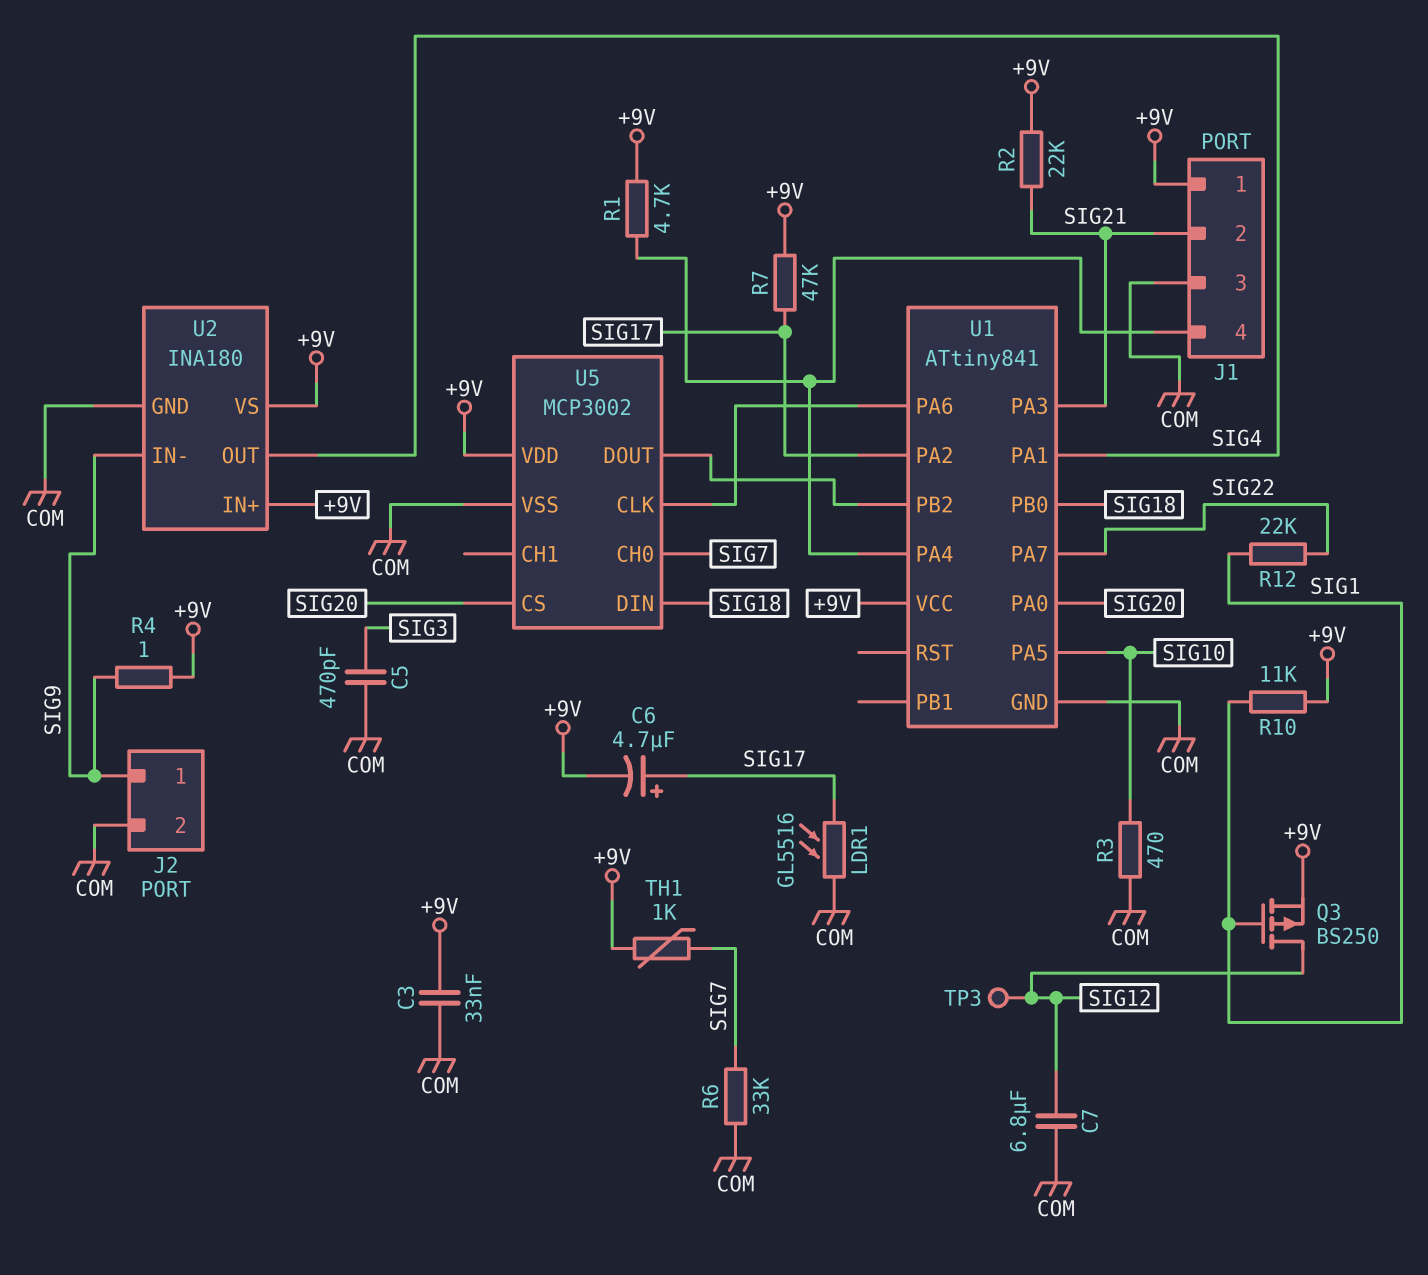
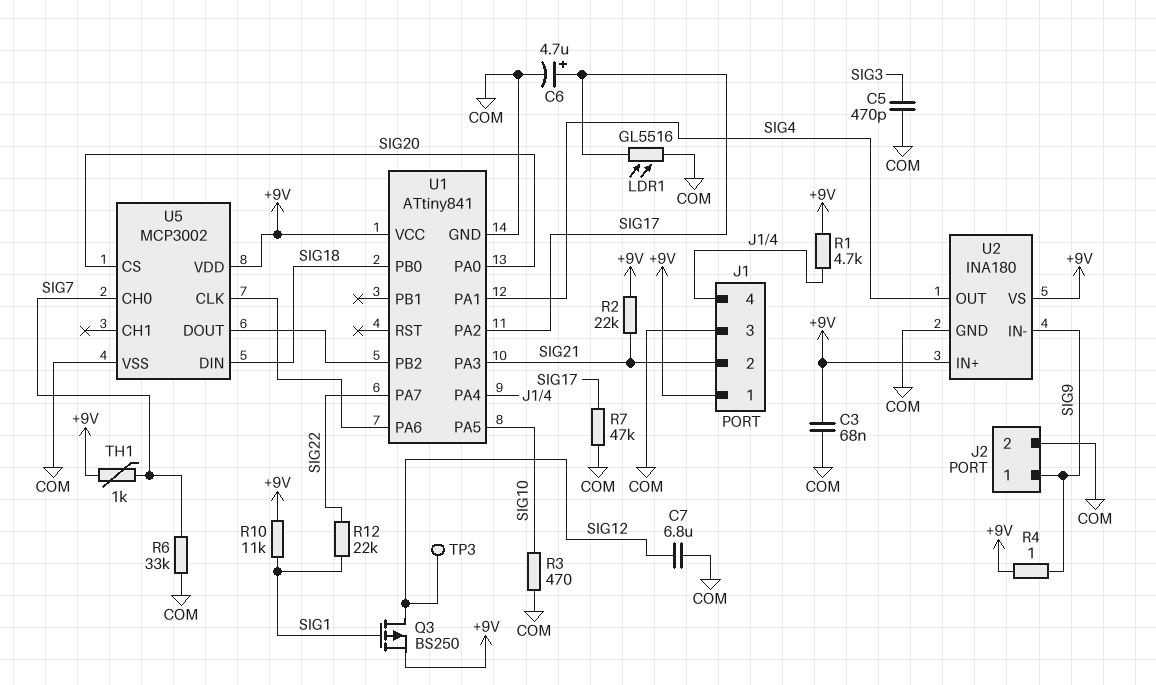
C3: 33nF (+9V, COM) -> 68nF (+9V, COM)
C6: 4.7uF (plus SIG17, minus +9V) -> 4.7uF (plus SIG17, minus COM)
R7: 47k (+9V, SIG17) -> 47k (COM, SIG17)

